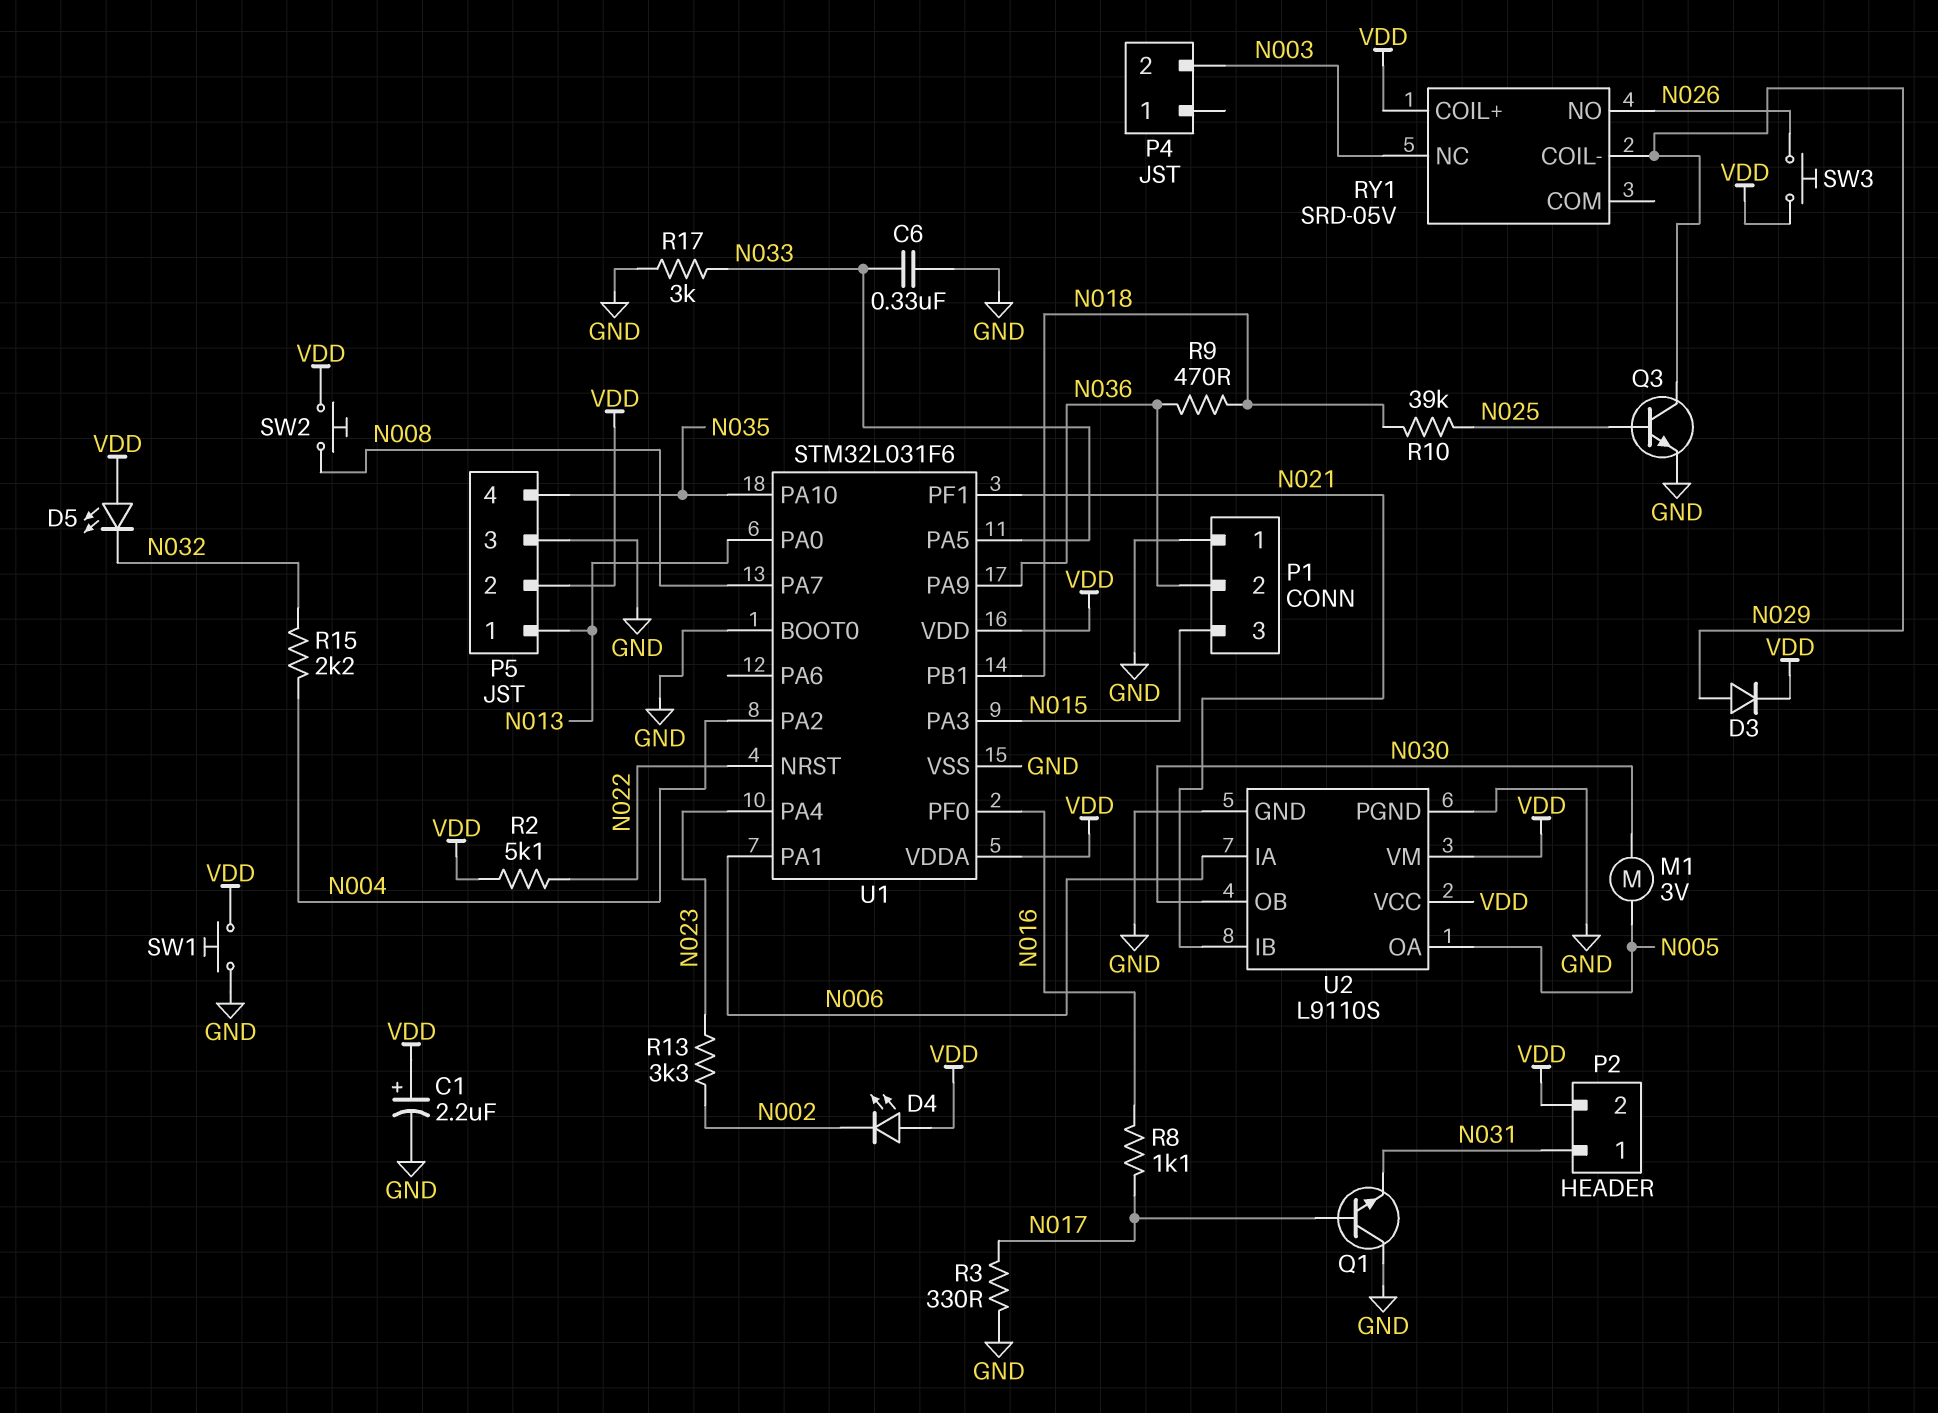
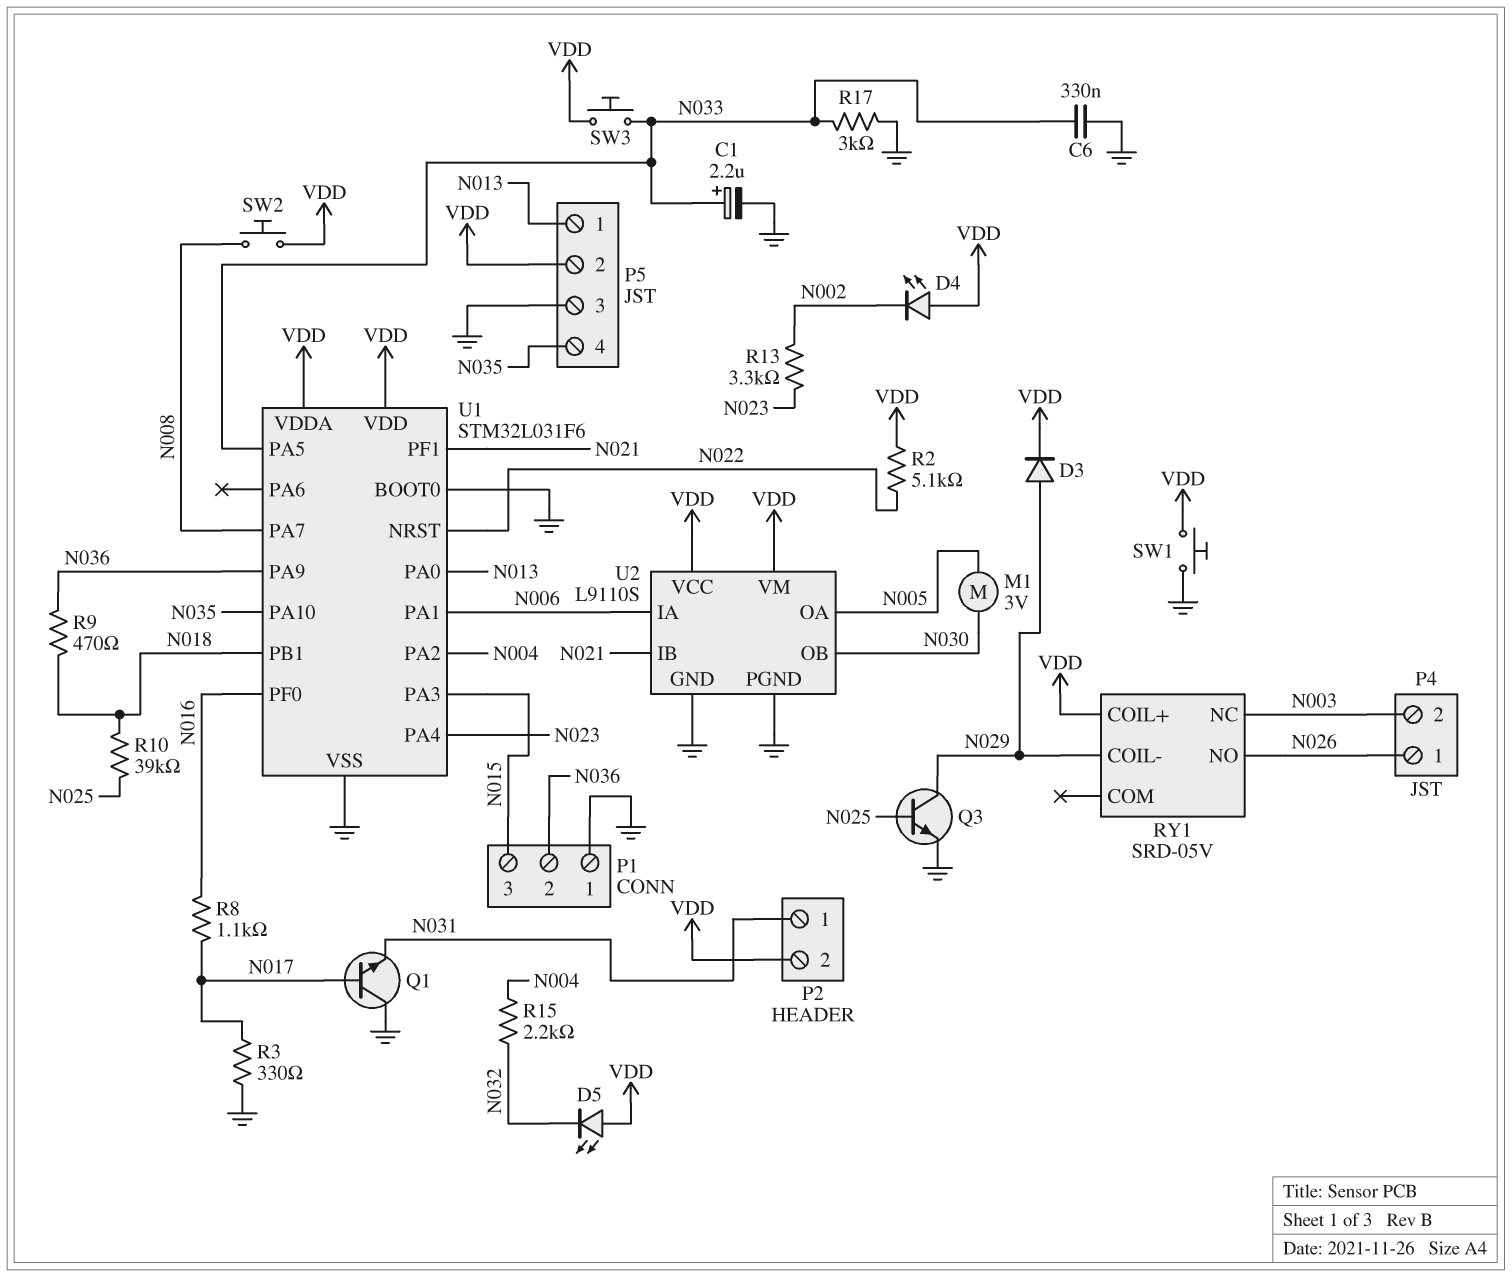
C1: 2.2uF (plus VDD, minus GND) -> 2.2uF (plus N033, minus GND)
P4 pin 1: none -> N026
SW3: button (N026, VDD) -> button (N033, VDD)

